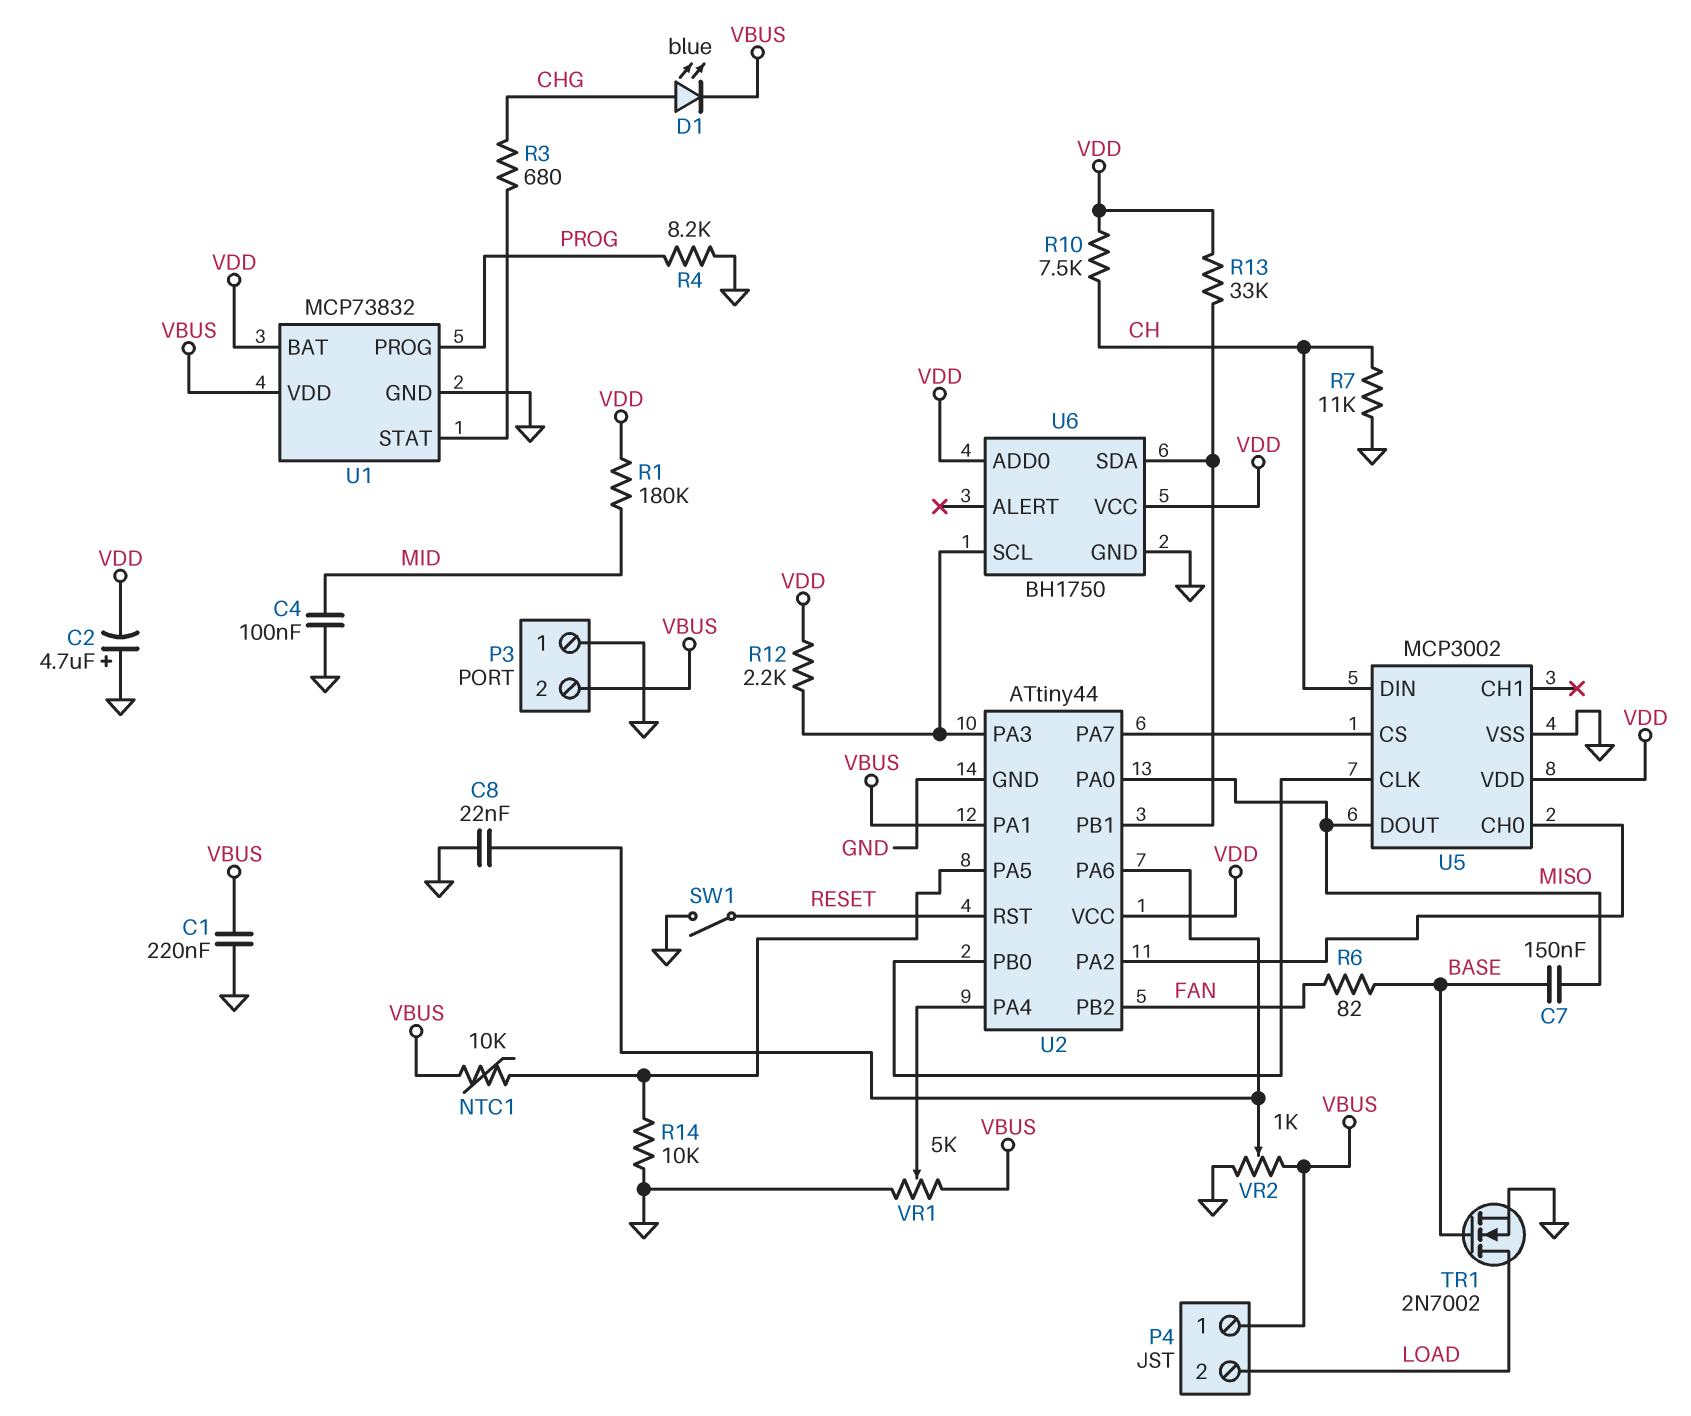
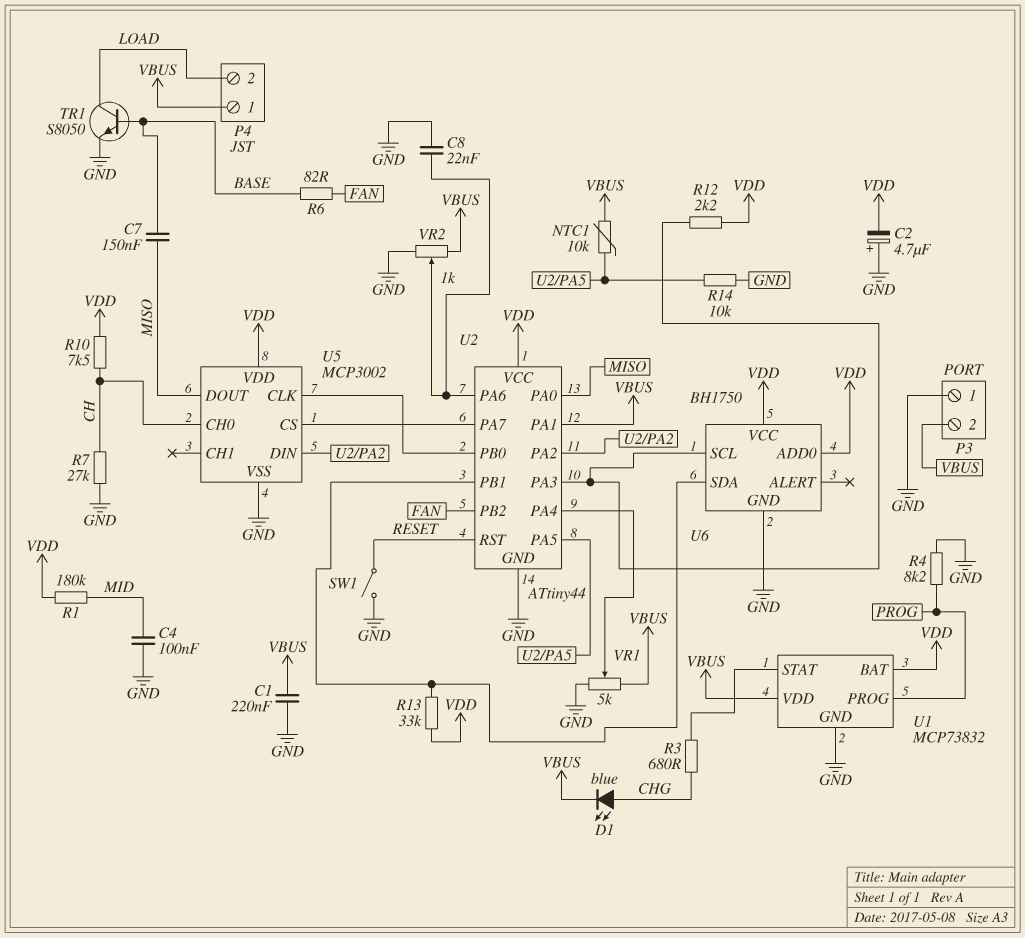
R7: 11k (CH, GND) -> 27k (CH, GND)
TR1: NMOS 2N7002 (G BASE, D LOAD, S GND) -> NPN S8050 (B BASE, C LOAD, E GND)
U5 pin CH0: U2/PA2 -> CH
U5 pin DIN: CH -> U2/PA2

